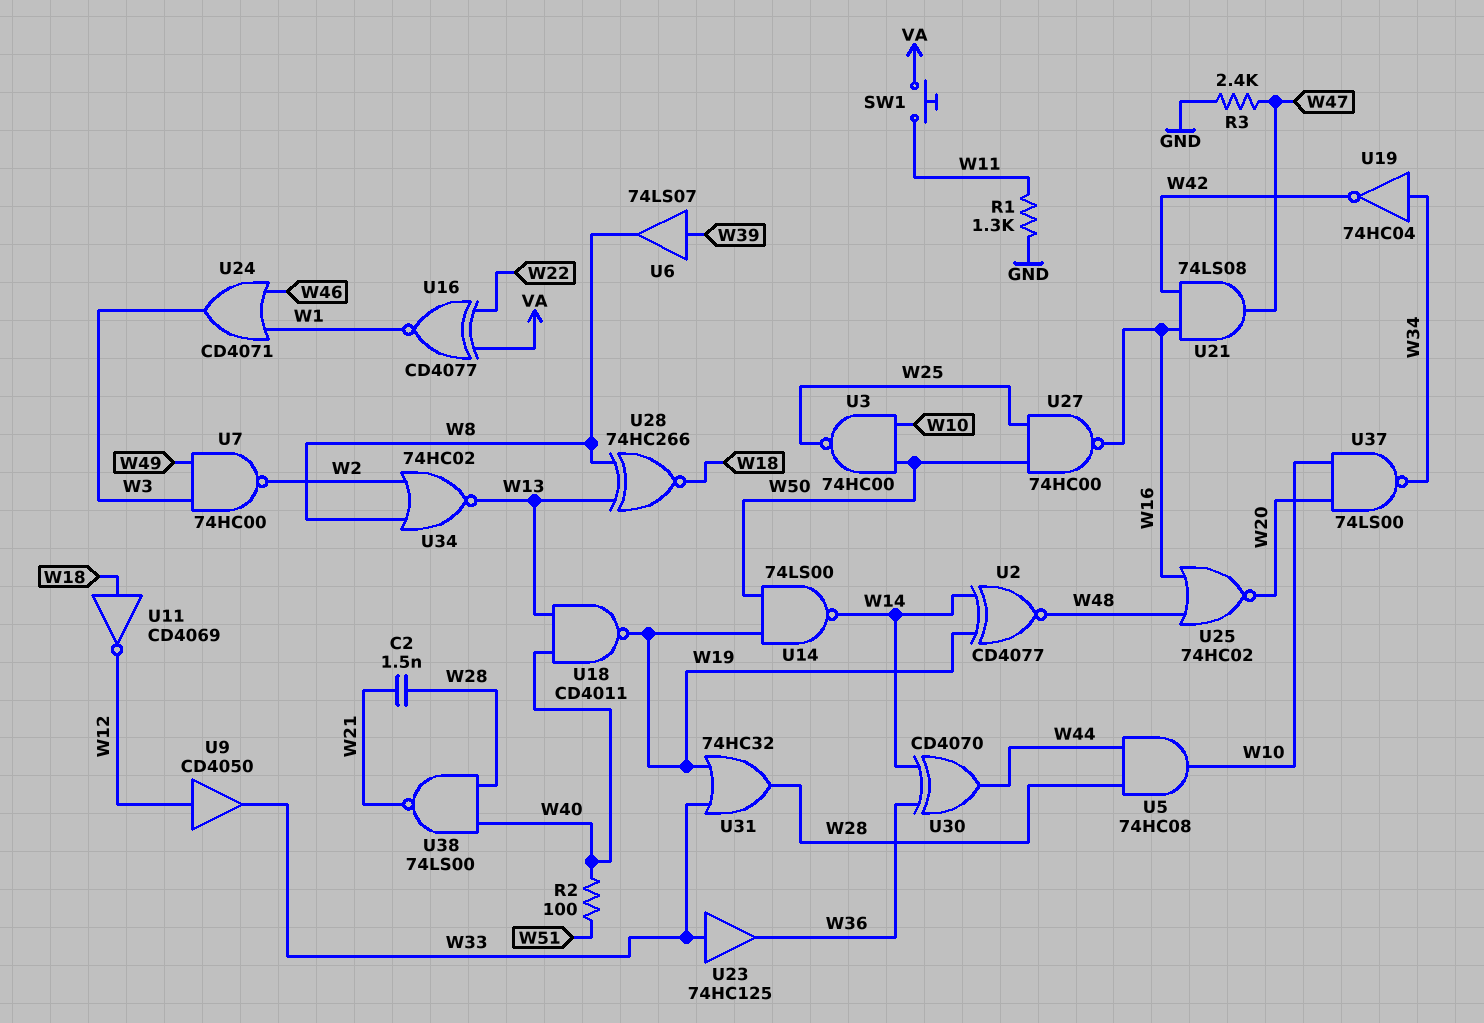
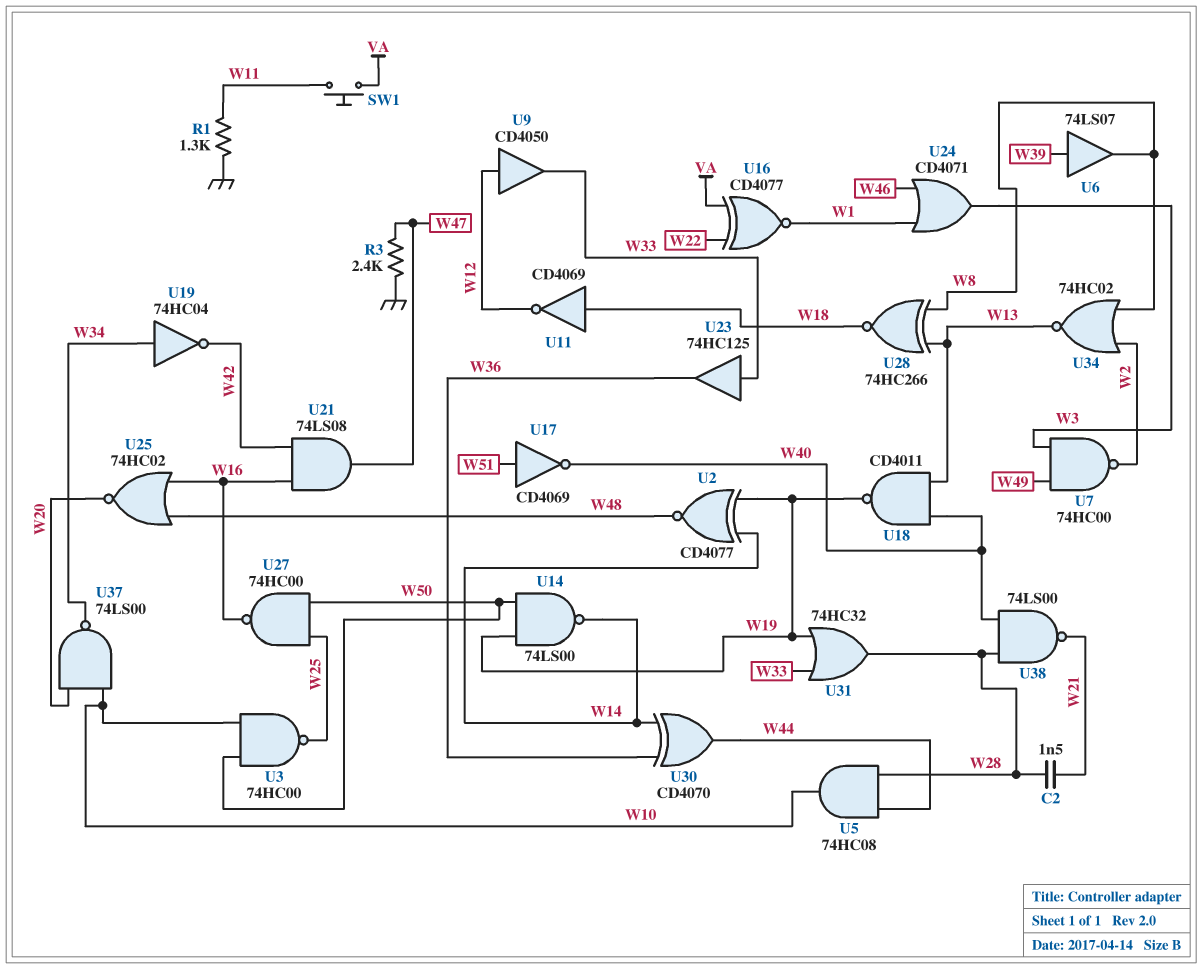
R2: 100 (W40, W51) -> none
U17: none -> NOT CD4069 (in W51, out W40)

